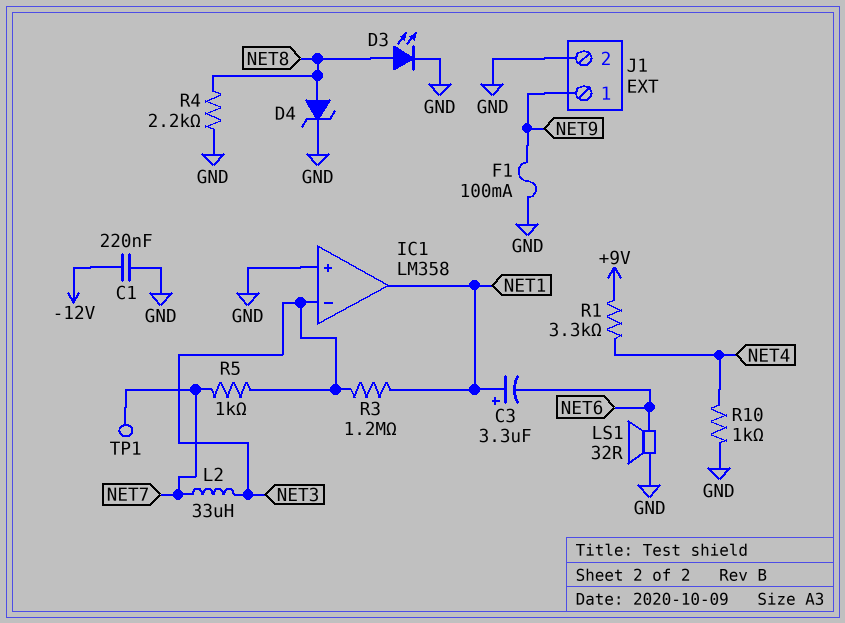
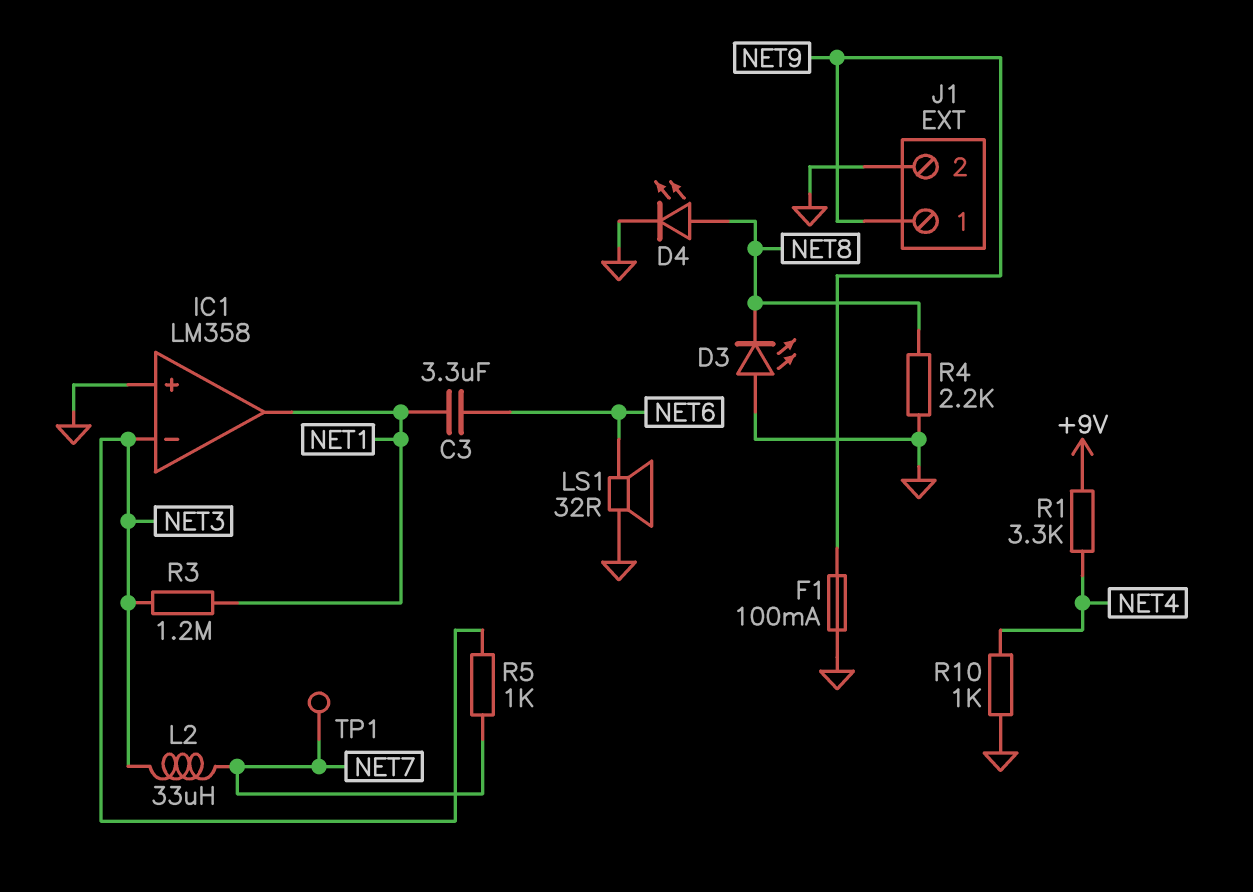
C1: 220nF (-12V, GND) -> none
C3: 3.3uF (plus NET1, minus NET6) -> 3.3uF (NET1, NET6)
D3: LED (A NET8, K GND) -> LED (A GND, K NET8)
D4: zener (A NET8, K GND) -> LED (A NET8, K GND)

